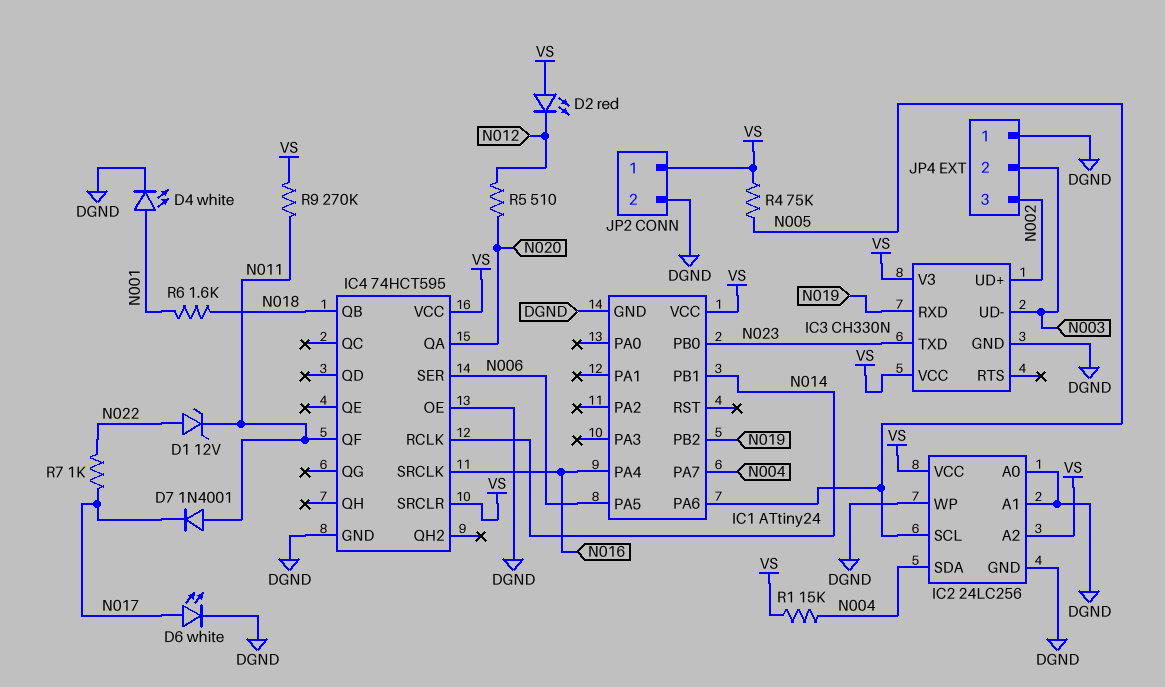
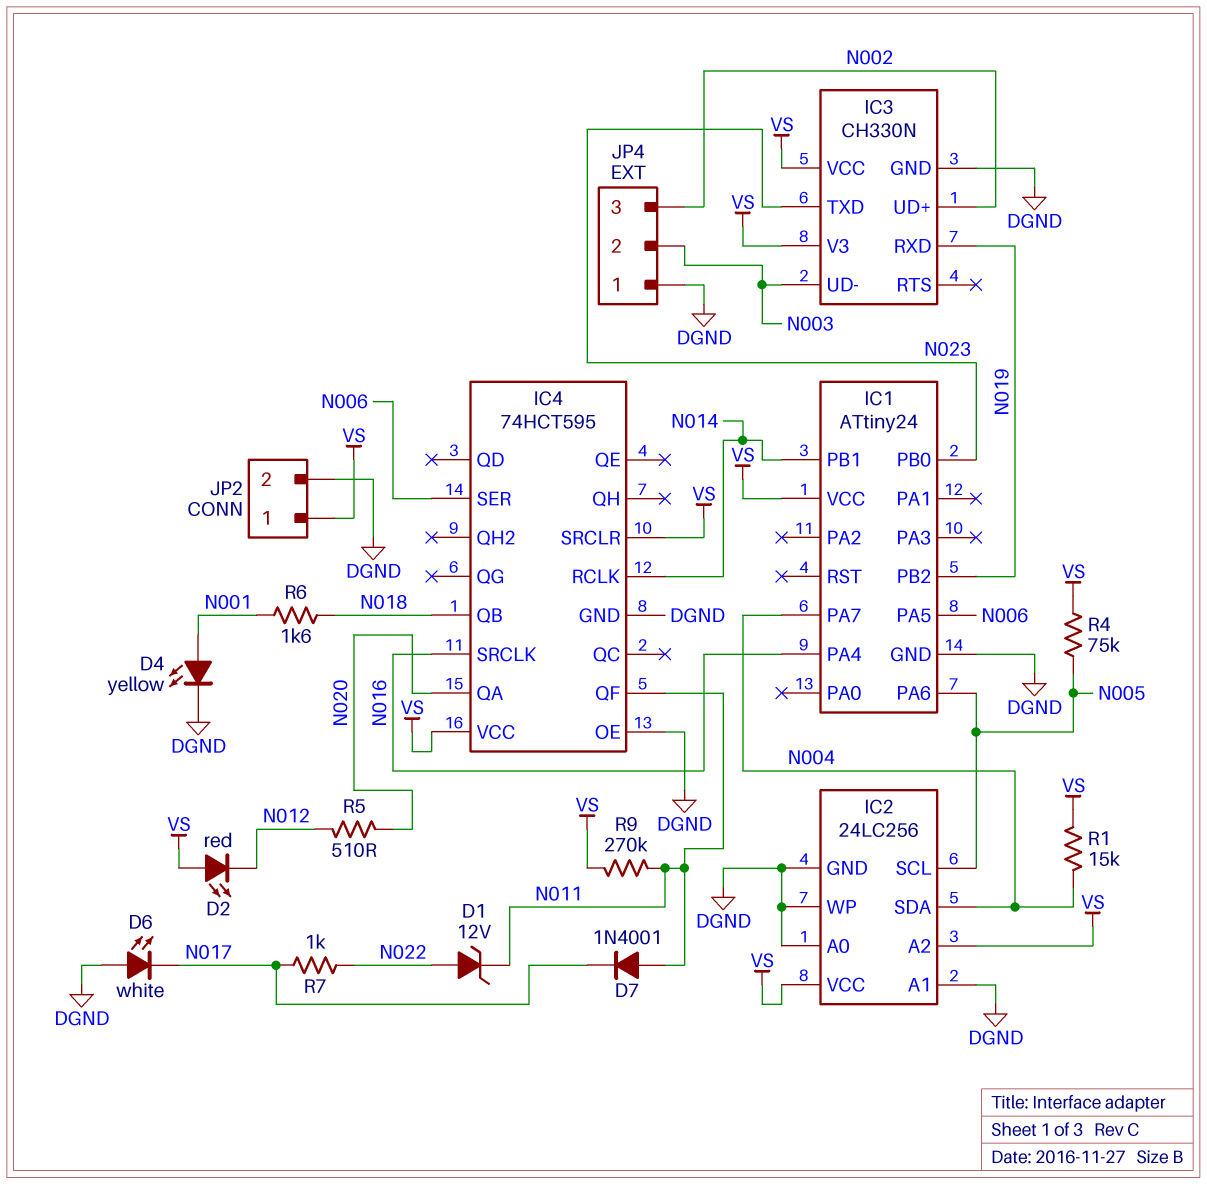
D4: LED white (A N001, K DGND) -> LED yellow (A N001, K DGND)
D6: LED white (A N017, K DGND) -> LED white (A DGND, K N017)

